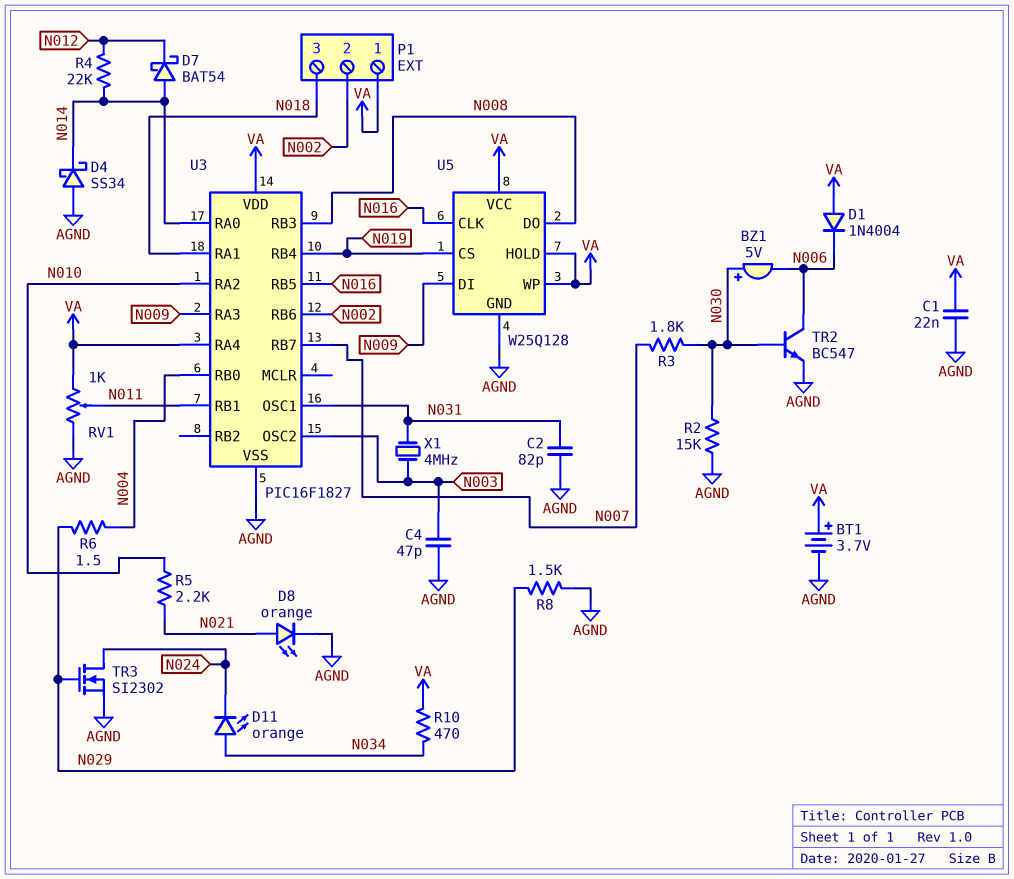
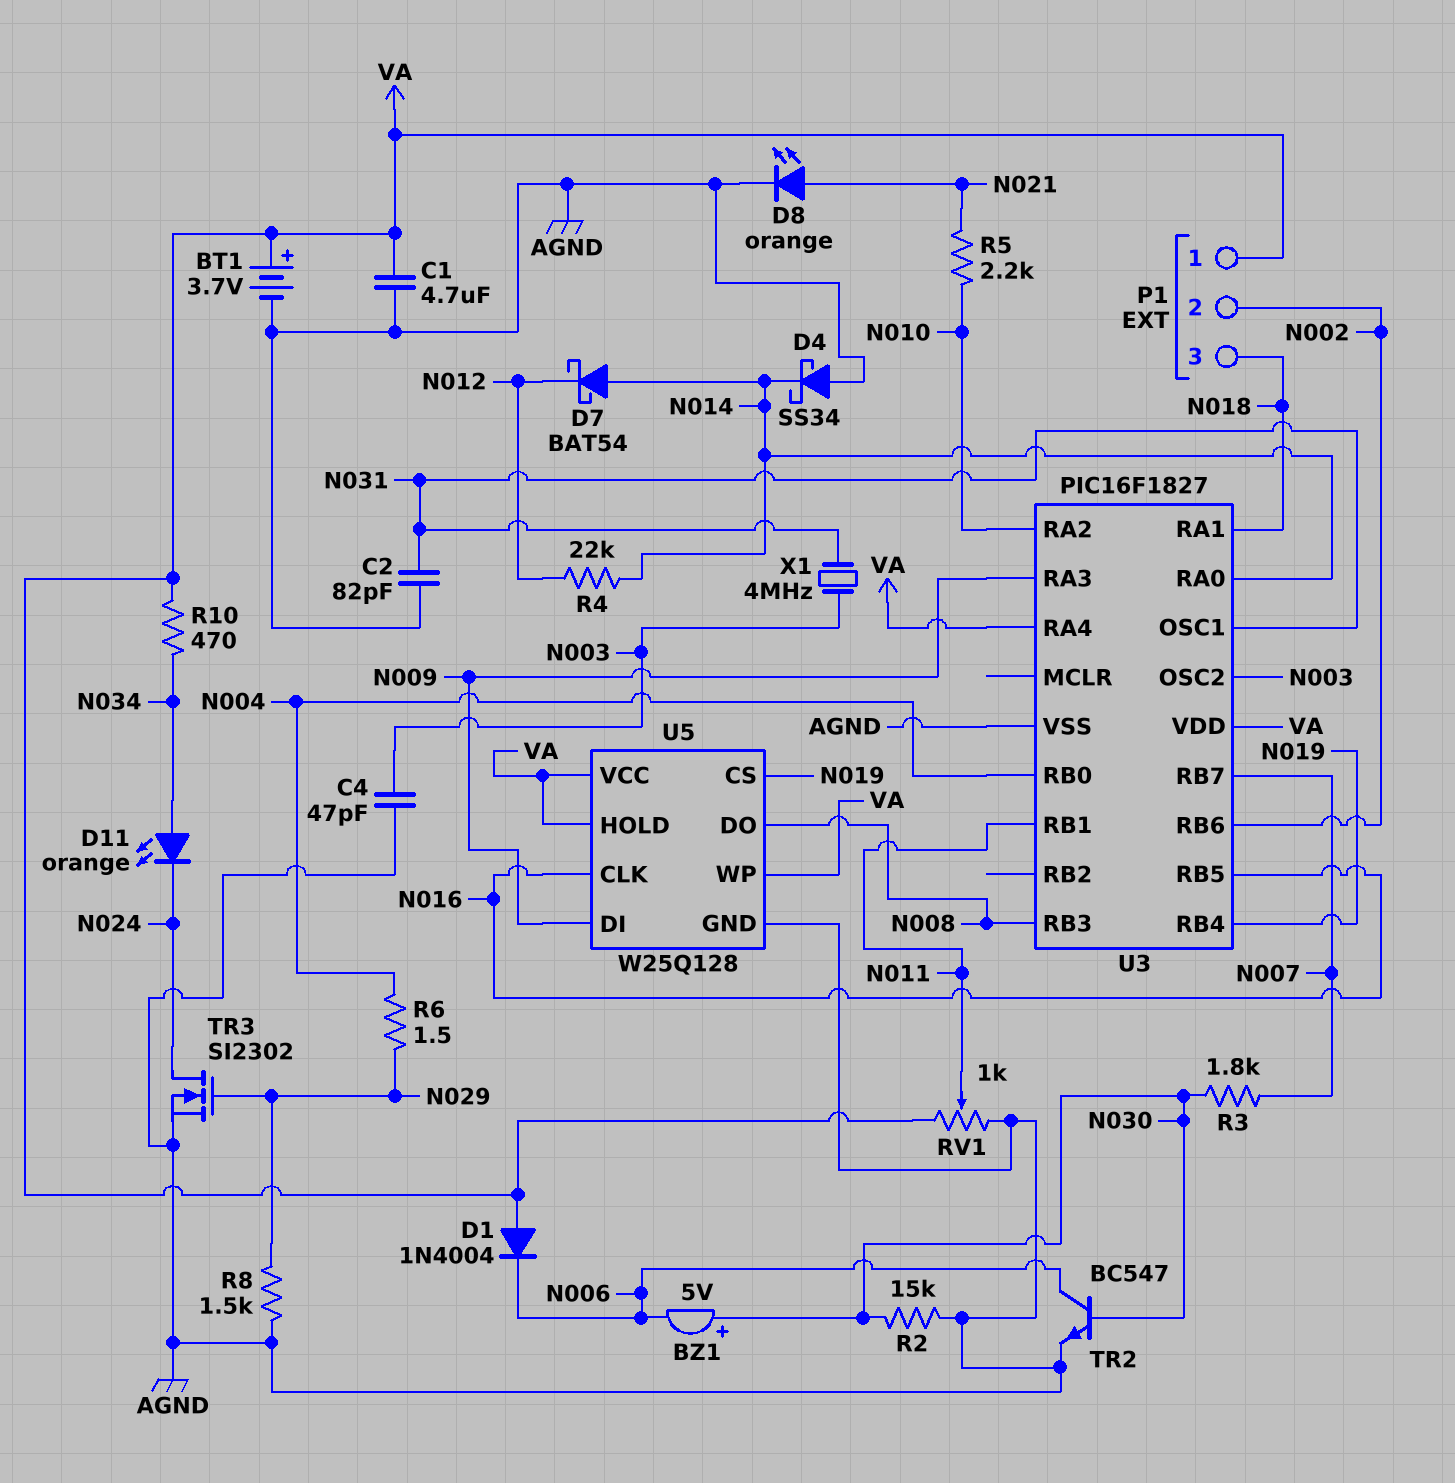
C1: 22nF (AGND, VA) -> 4.7uF (AGND, VA)

